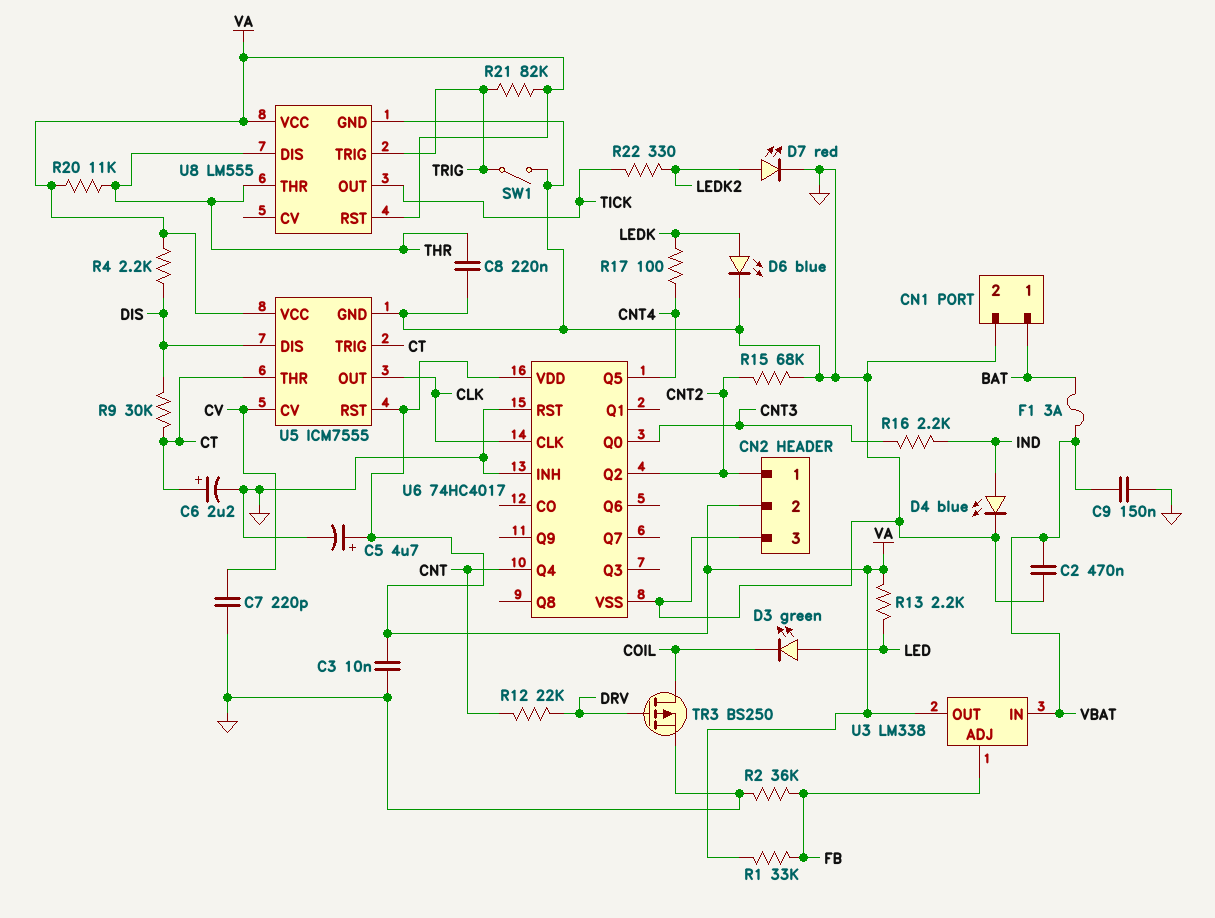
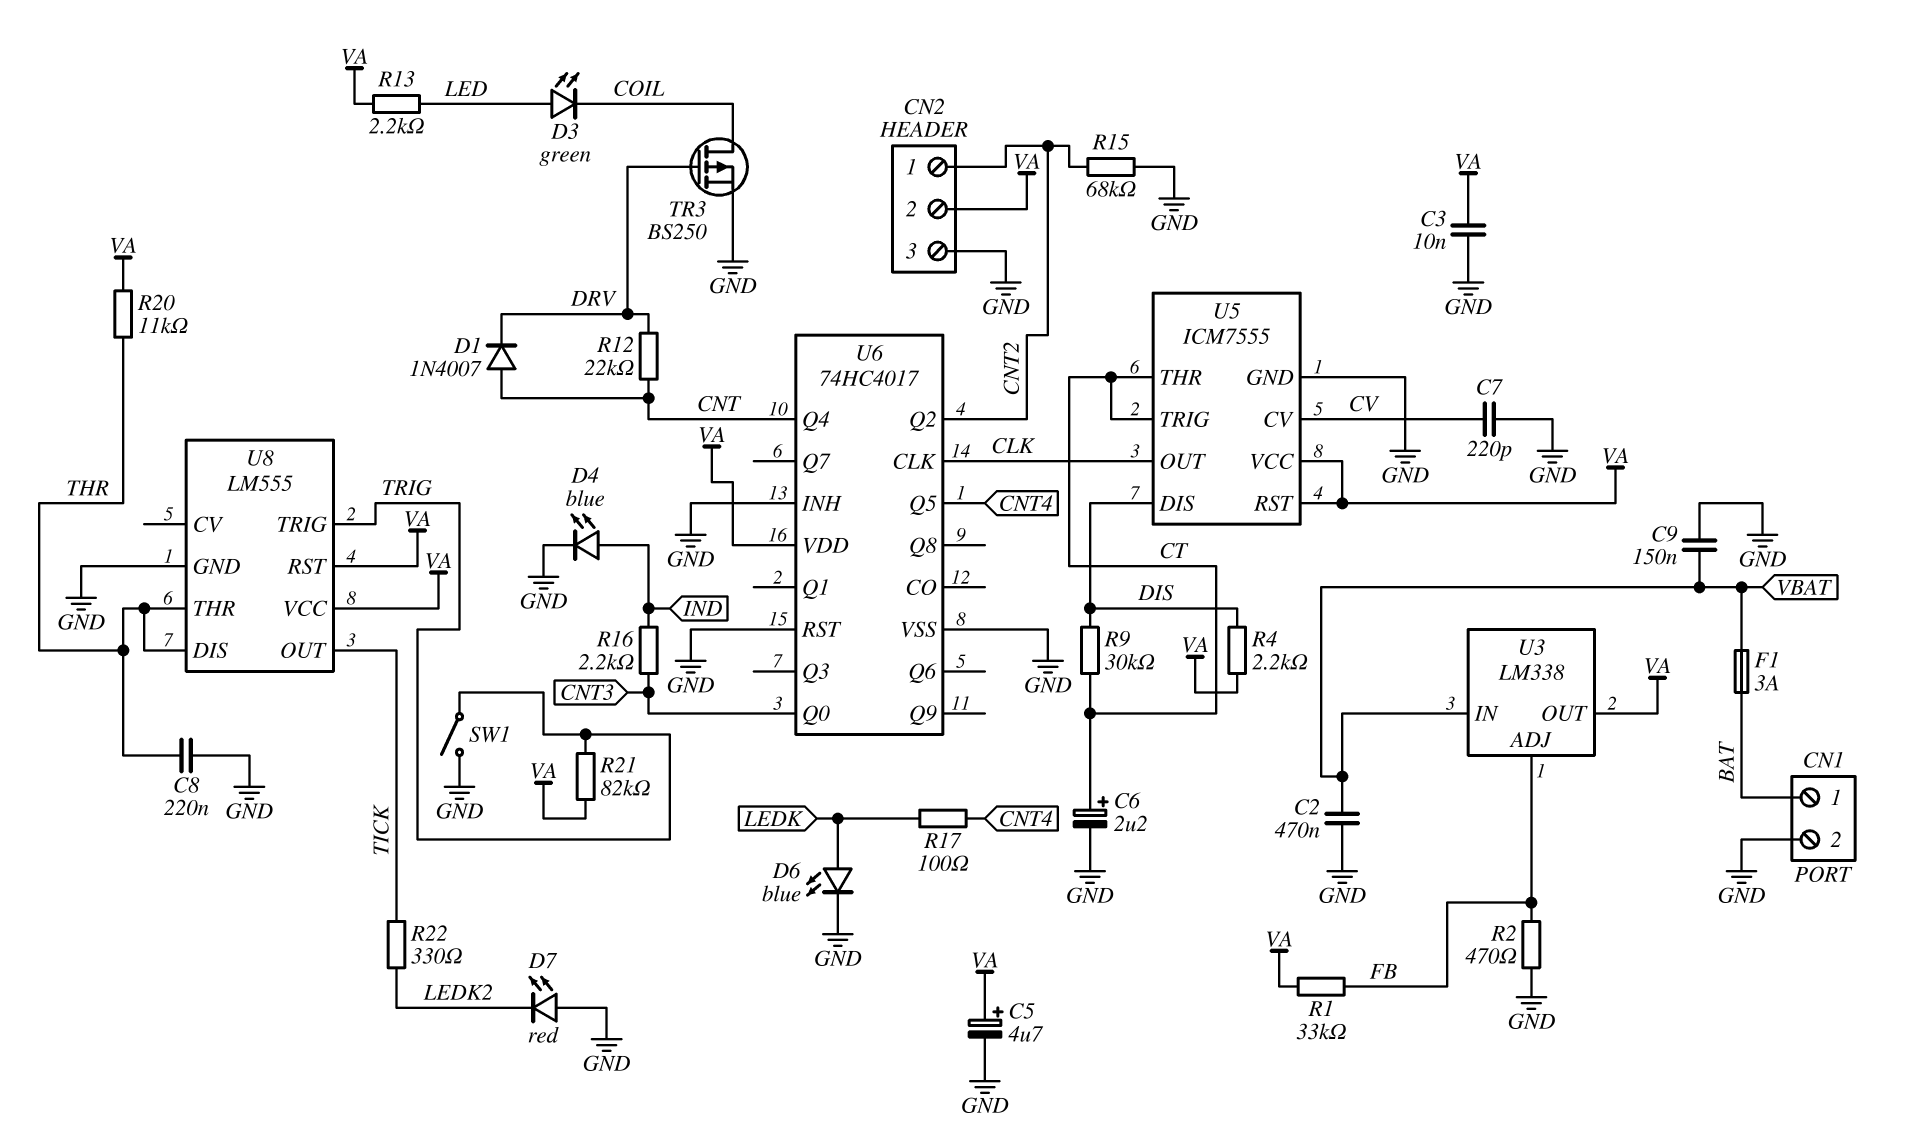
D1: none -> diode 1N4007 (A CNT, K DRV)
D7: LED red (A LEDK2, K GND) -> LED red (A GND, K LEDK2)
R2: 36k (FB, GND) -> 470 (FB, GND)

